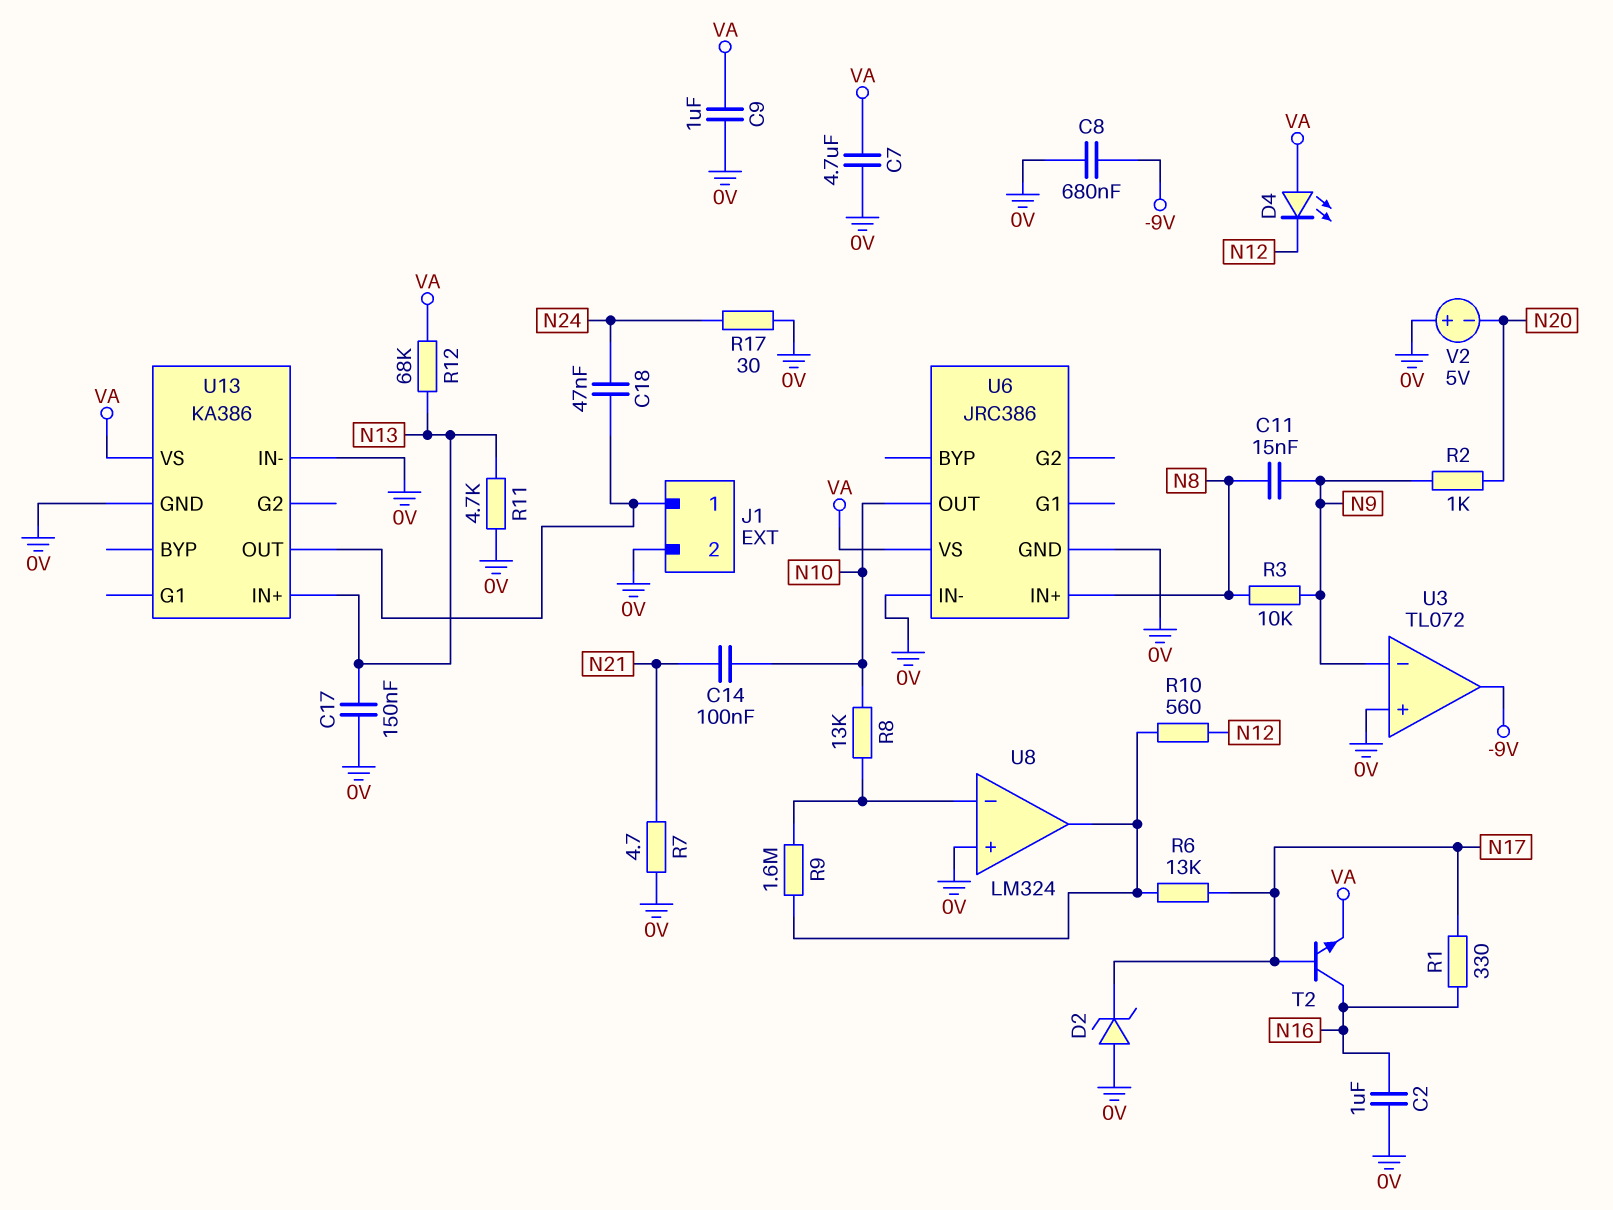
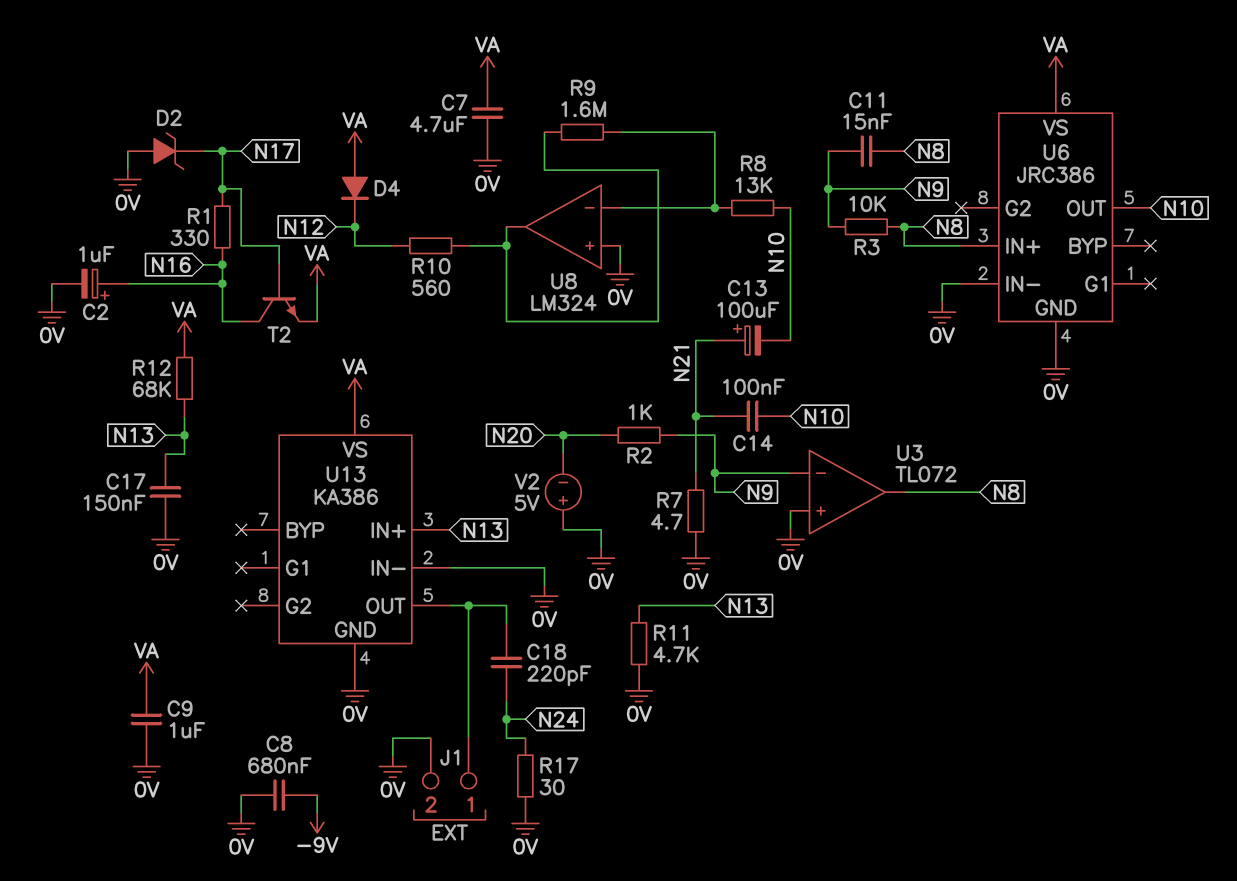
C2: 1uF (0V, N16) -> 1uF (plus N16, minus 0V)
C13: none -> 100uF (plus N21, minus N10)
C18: 47nF (J1/1, N24) -> 220pF (J1/1, N24)
D4: LED (A VA, K N12) -> diode (A VA, K N12)
R6: 13k (N17, U8/out) -> none
U3 pin out: -9V -> N8

